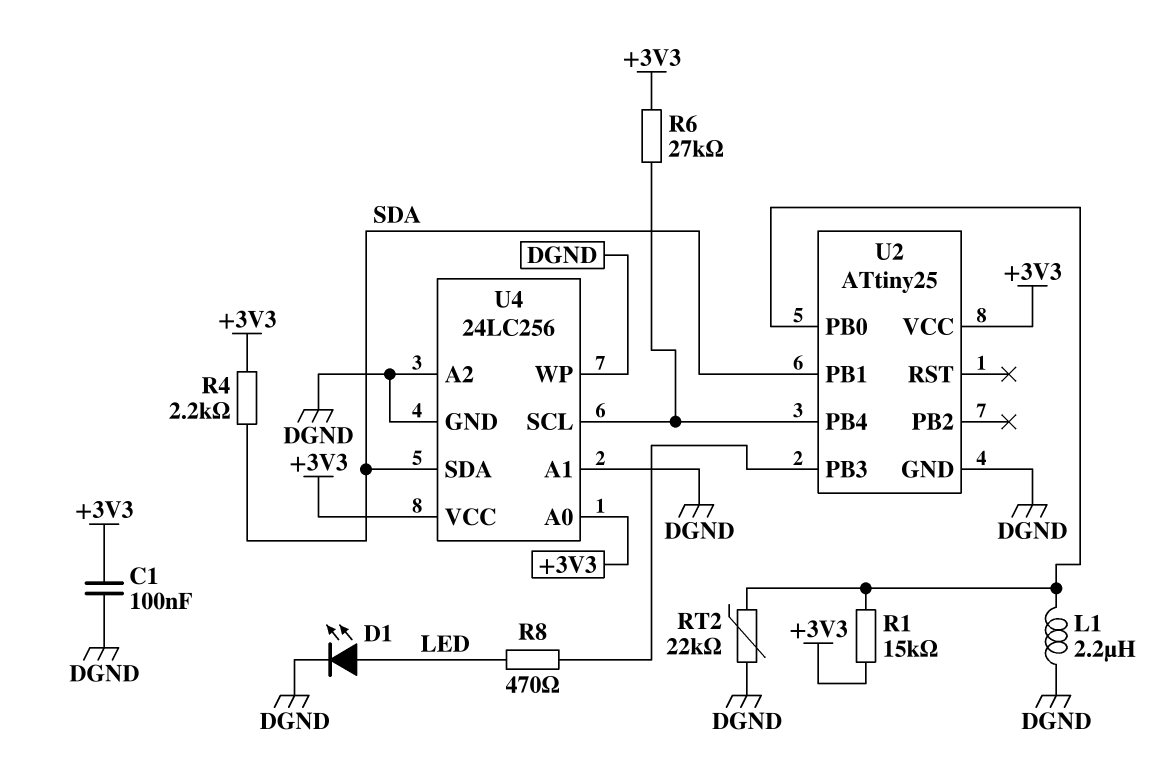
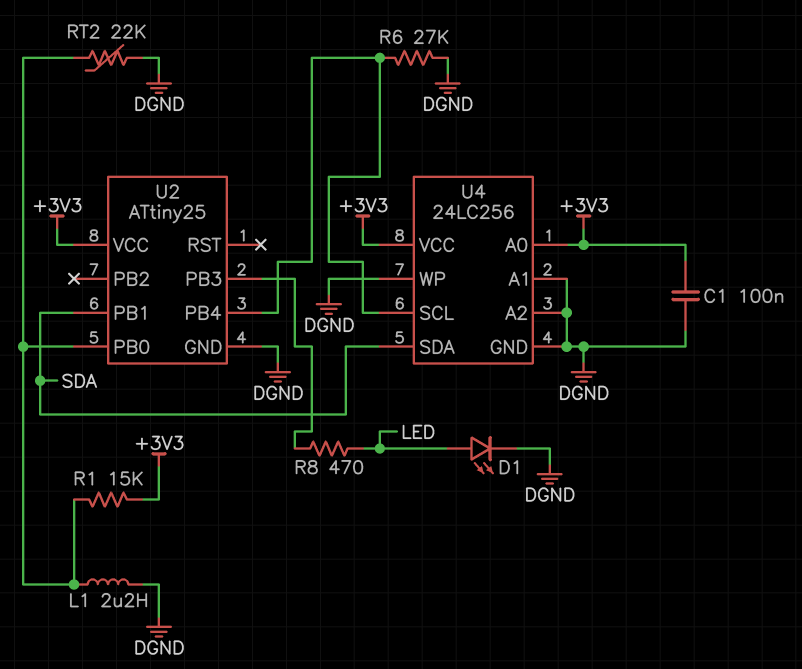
R4: 2.2k (+3V3, SDA) -> none
R6: 27k (+3V3, U2/PB4) -> 27k (DGND, U2/PB4)

